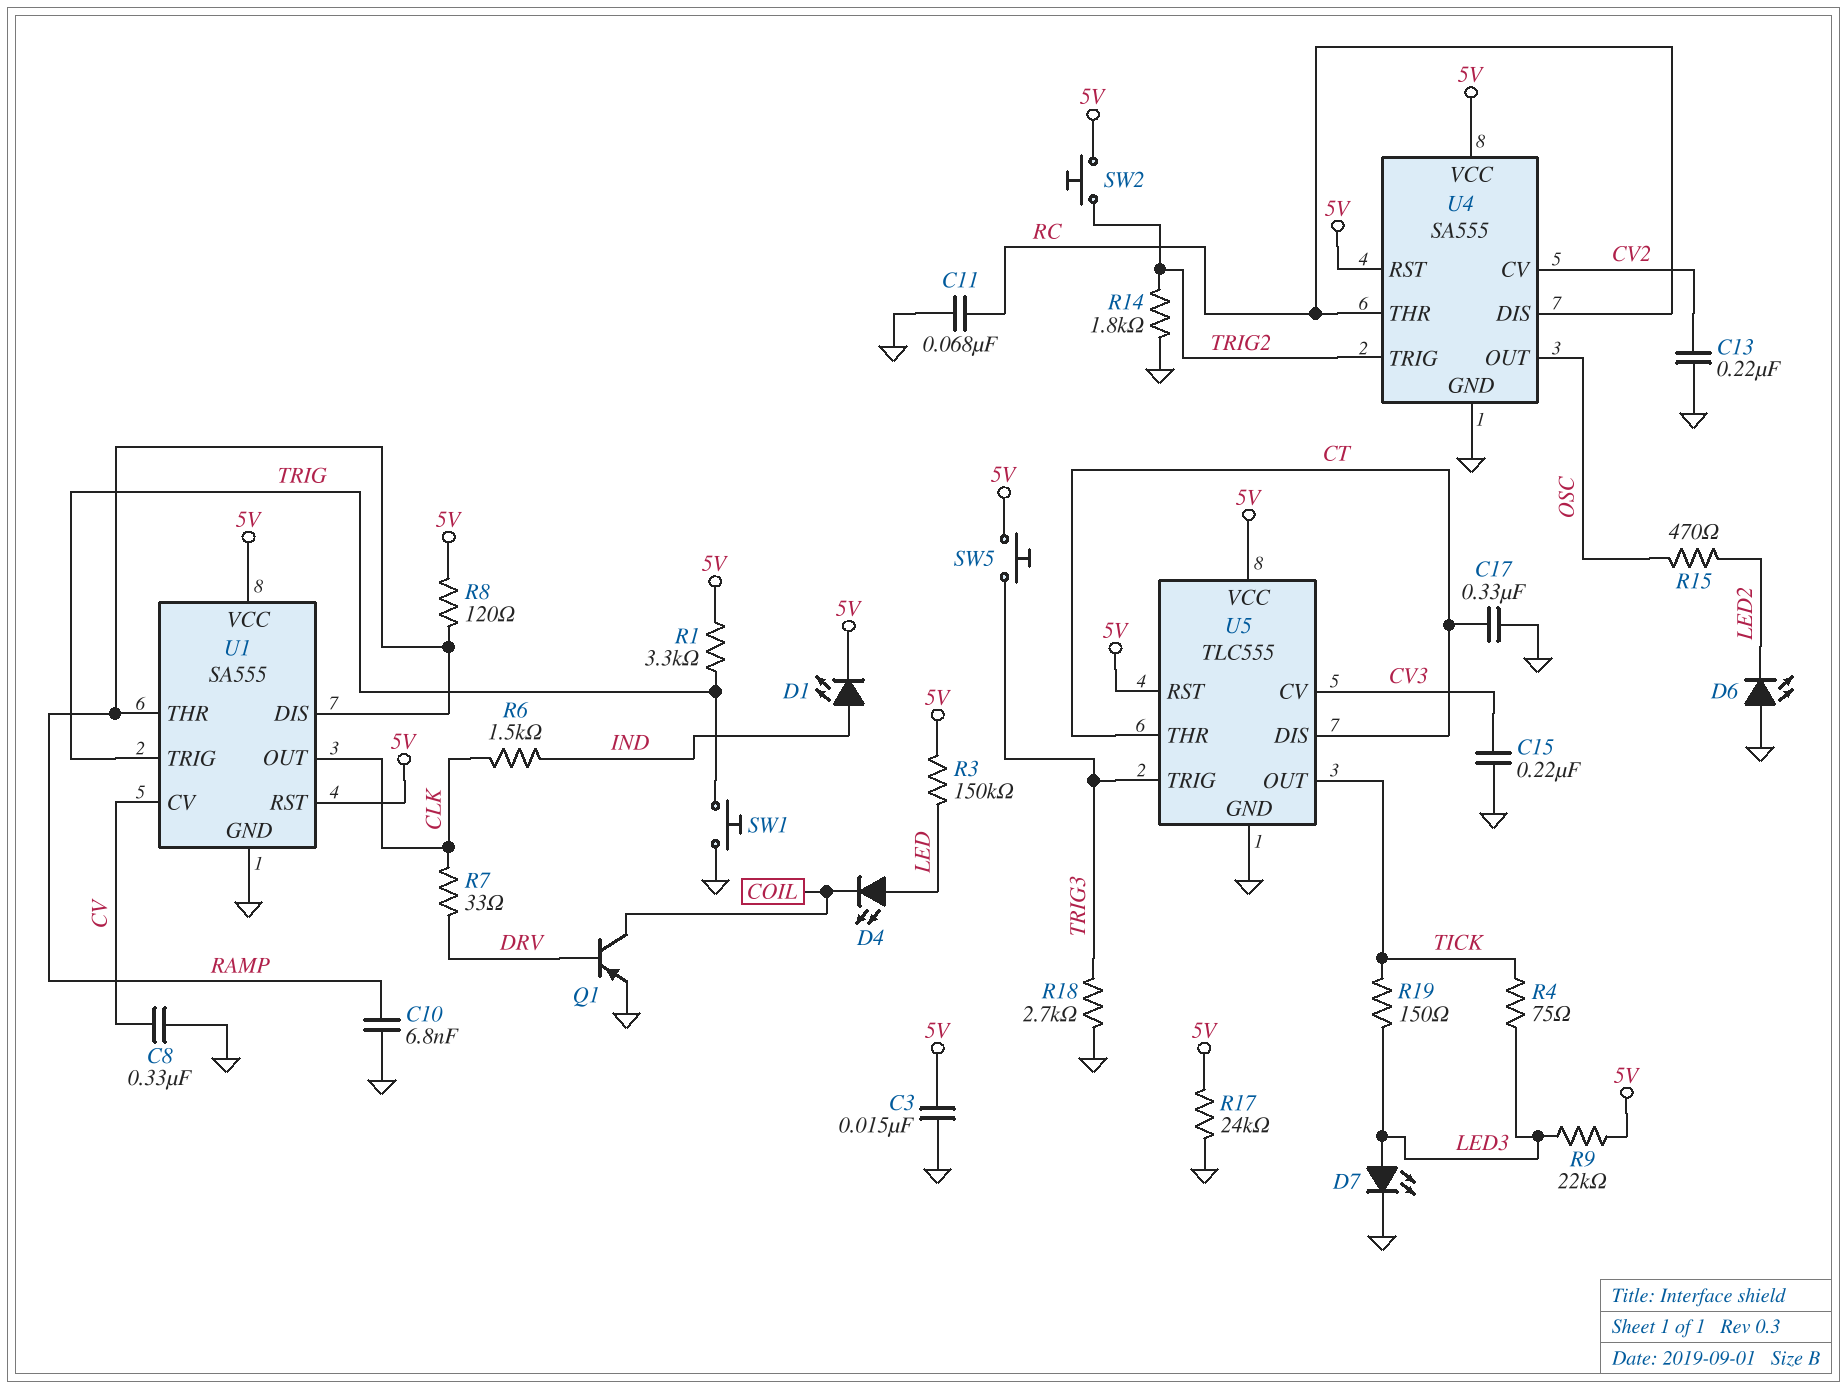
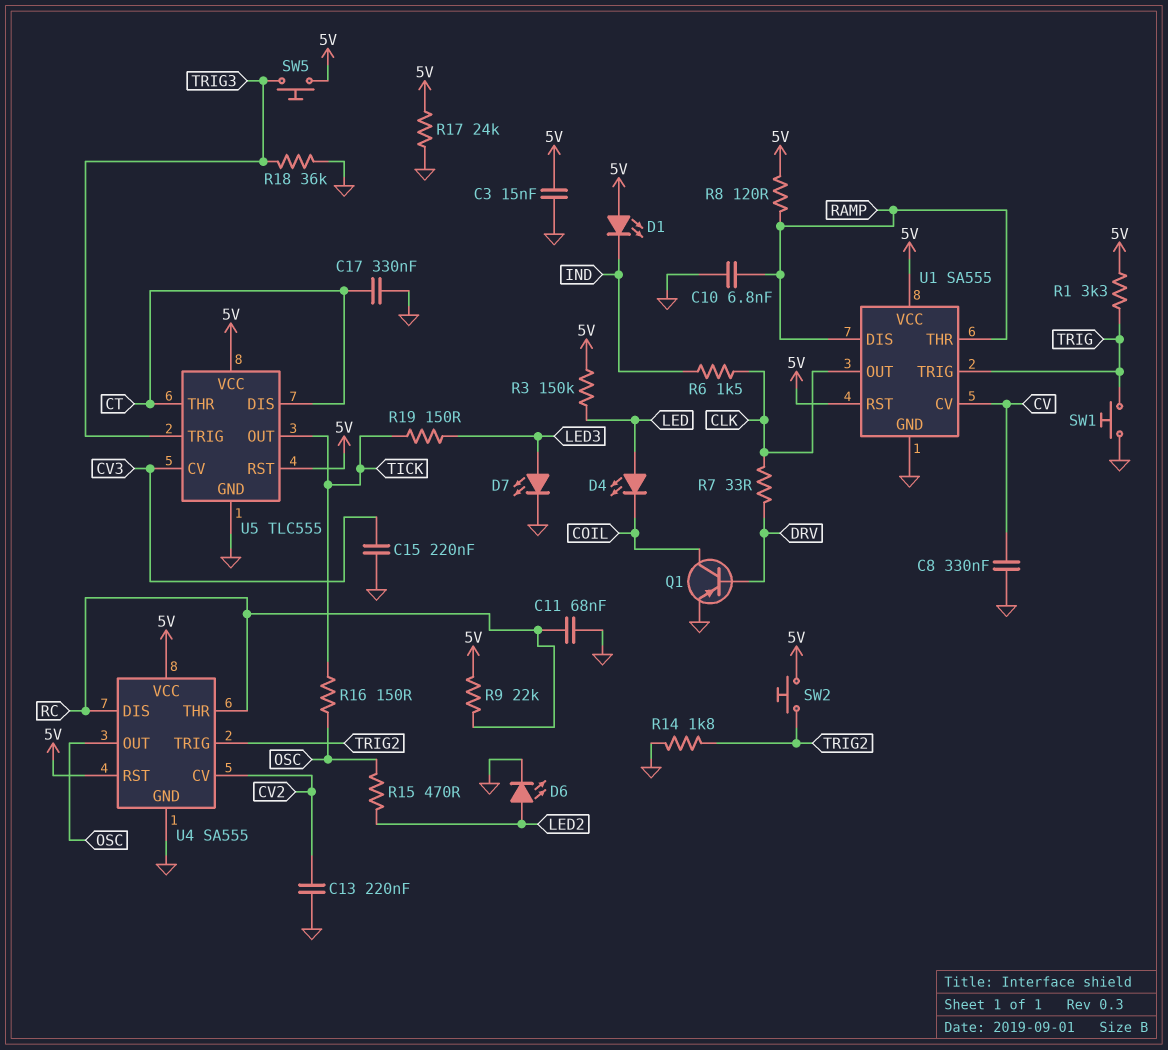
D1: LED (A IND, K 5V) -> LED (A 5V, K IND)
D6: LED (A GND, K LED2) -> LED (A LED2, K GND)
R4: 75 (LED3, TICK) -> none
R9: 22k (5V, LED3) -> 22k (5V, RC)
R16: none -> 150 (OSC, TICK)
R18: 2.7k (GND, TRIG3) -> 36k (GND, TRIG3)

